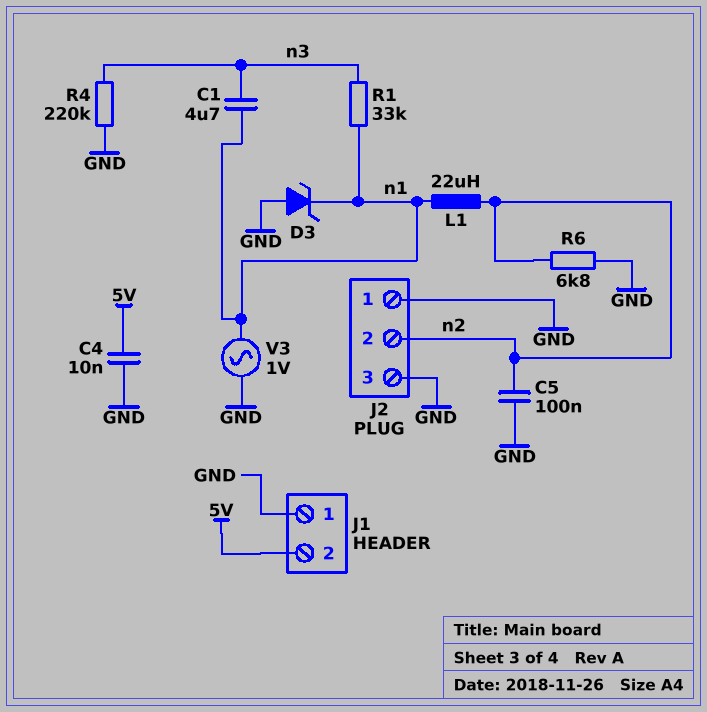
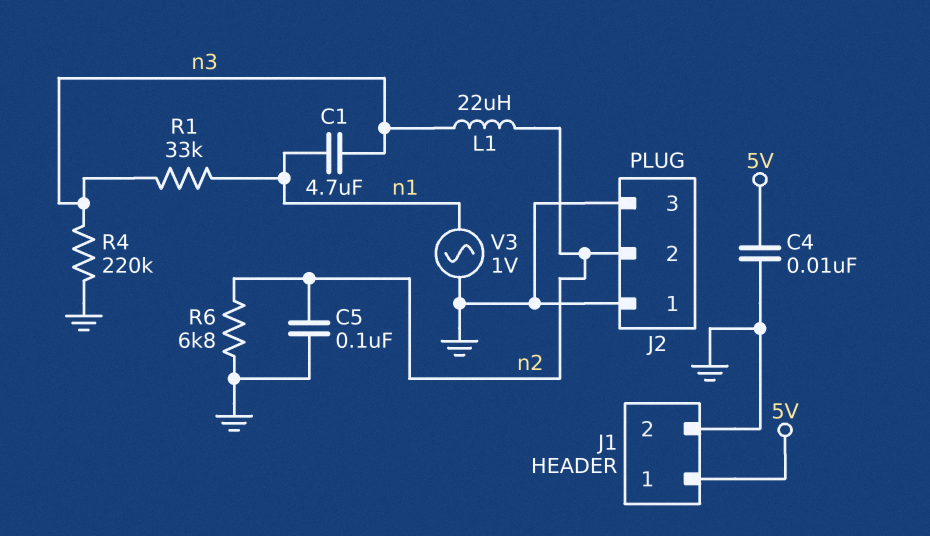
D3: zener (A GND, K n1) -> none
J1 pin 1: GND -> 5V
J1 pin 2: 5V -> GND
L1: 22uH (n1, n2) -> 22uH (n2, n3)

